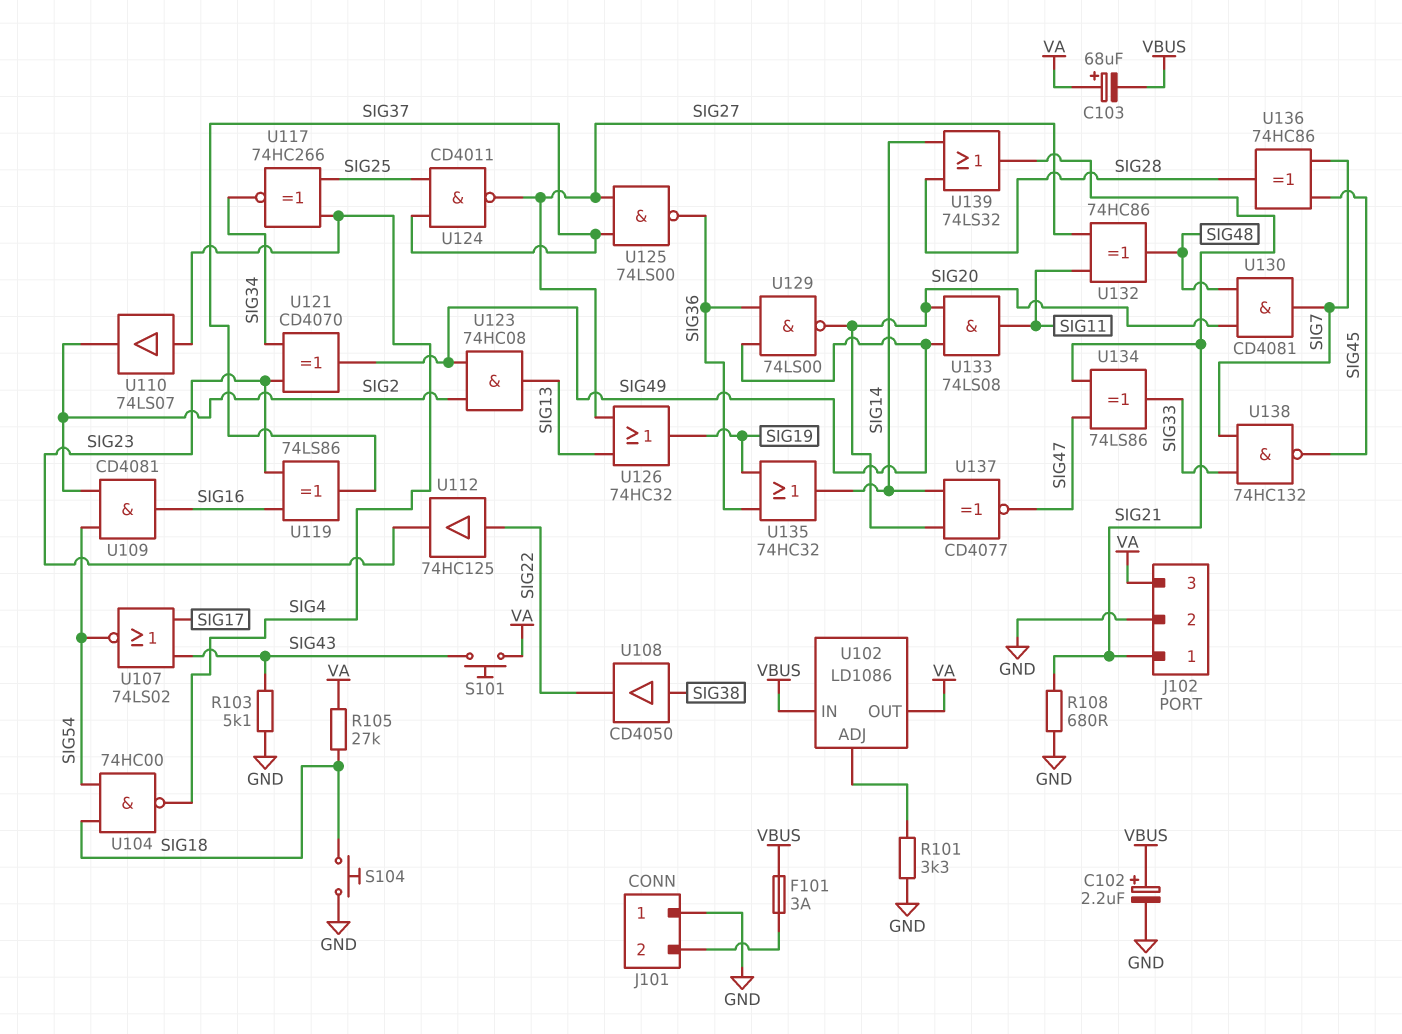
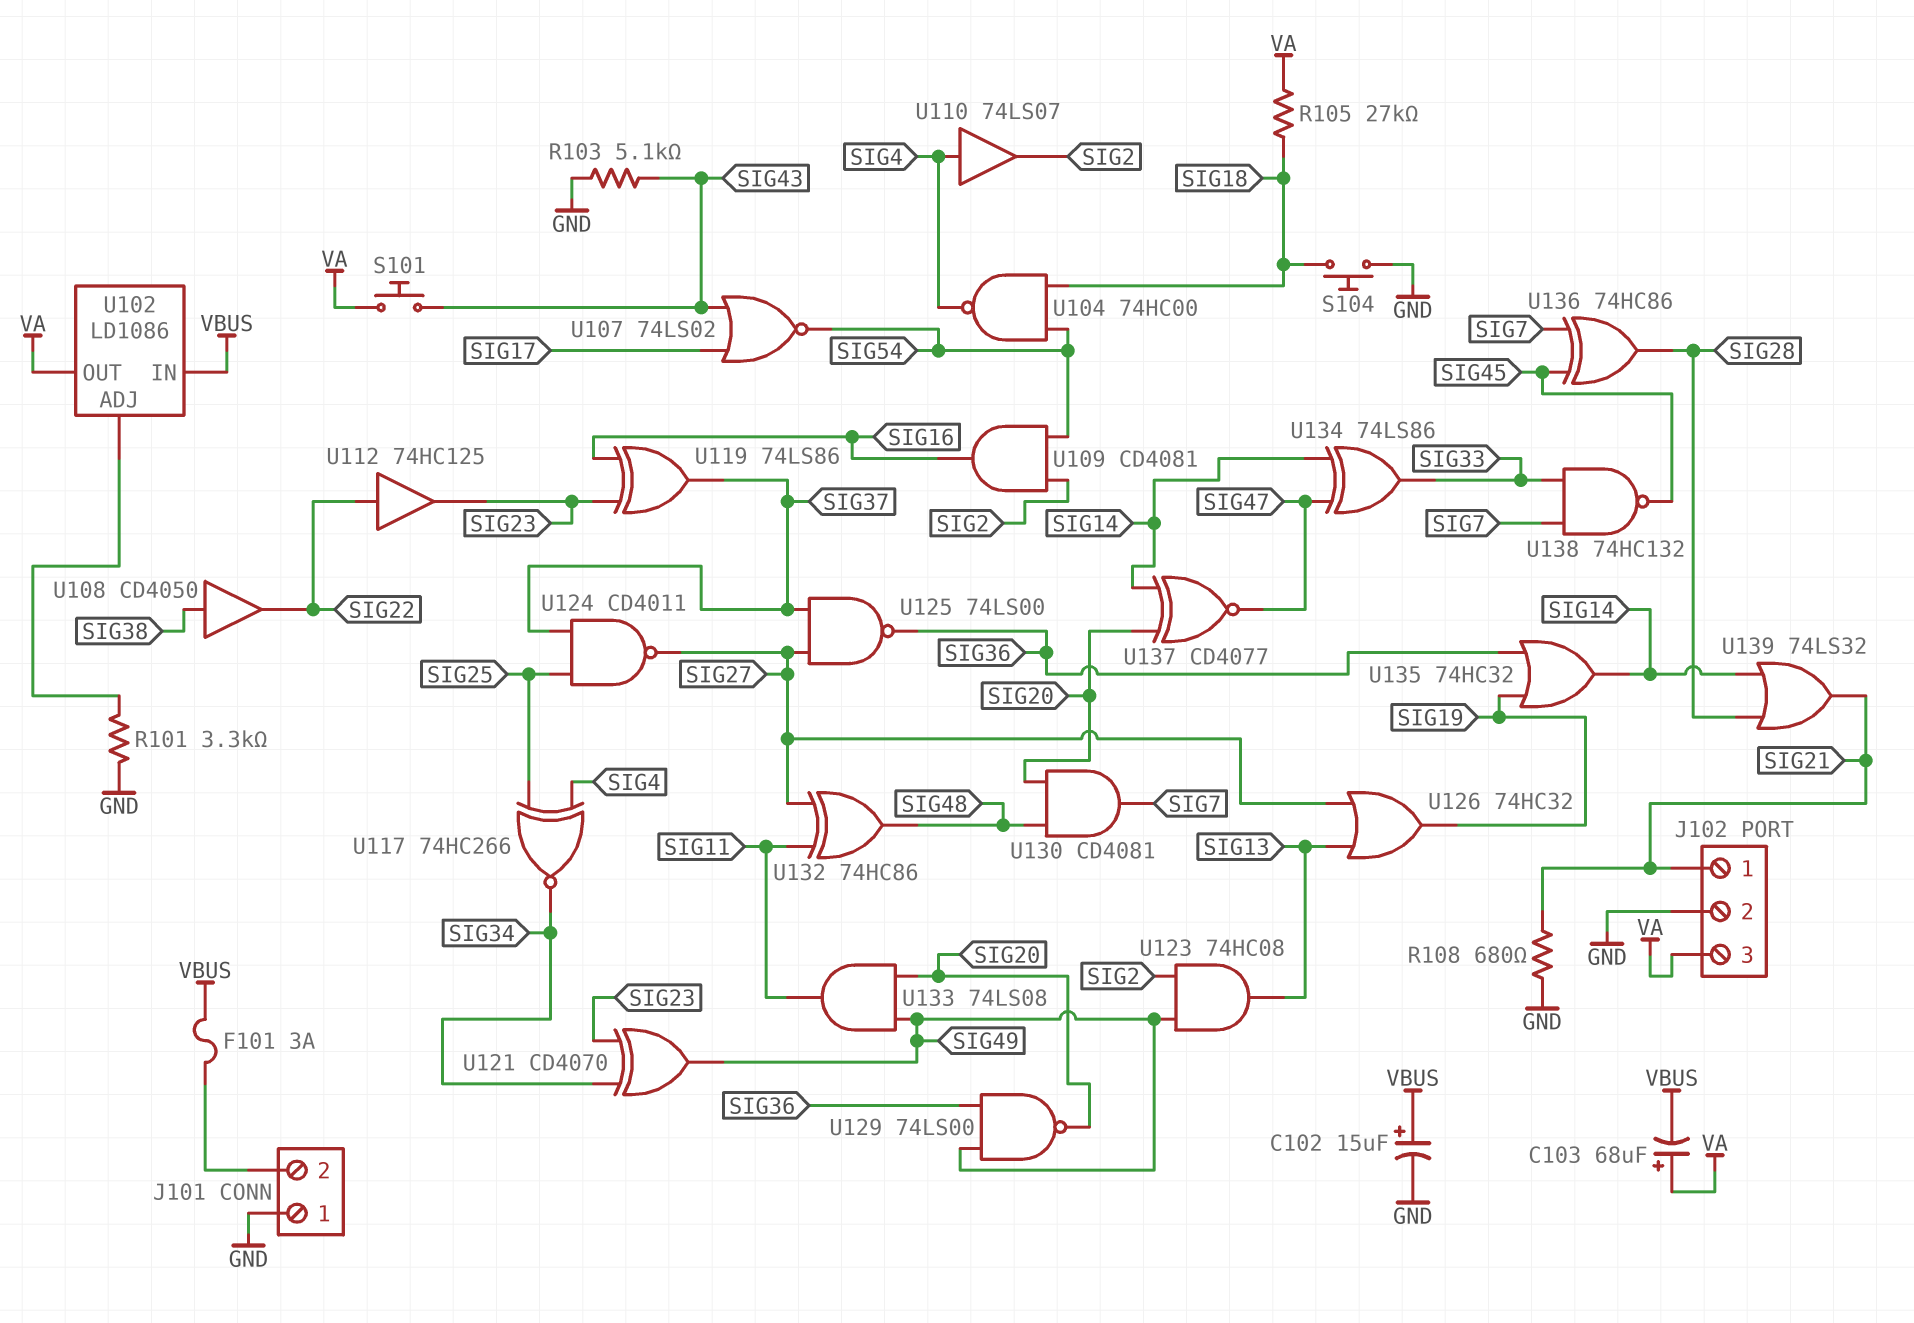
C102: 2.2uF (plus VBUS, minus GND) -> 15uF (plus VBUS, minus GND)
U134: XOR 74LS86 (in SIG21, in SIG47, out SIG33) -> XOR 74LS86 (in SIG14, in SIG47, out SIG33)

